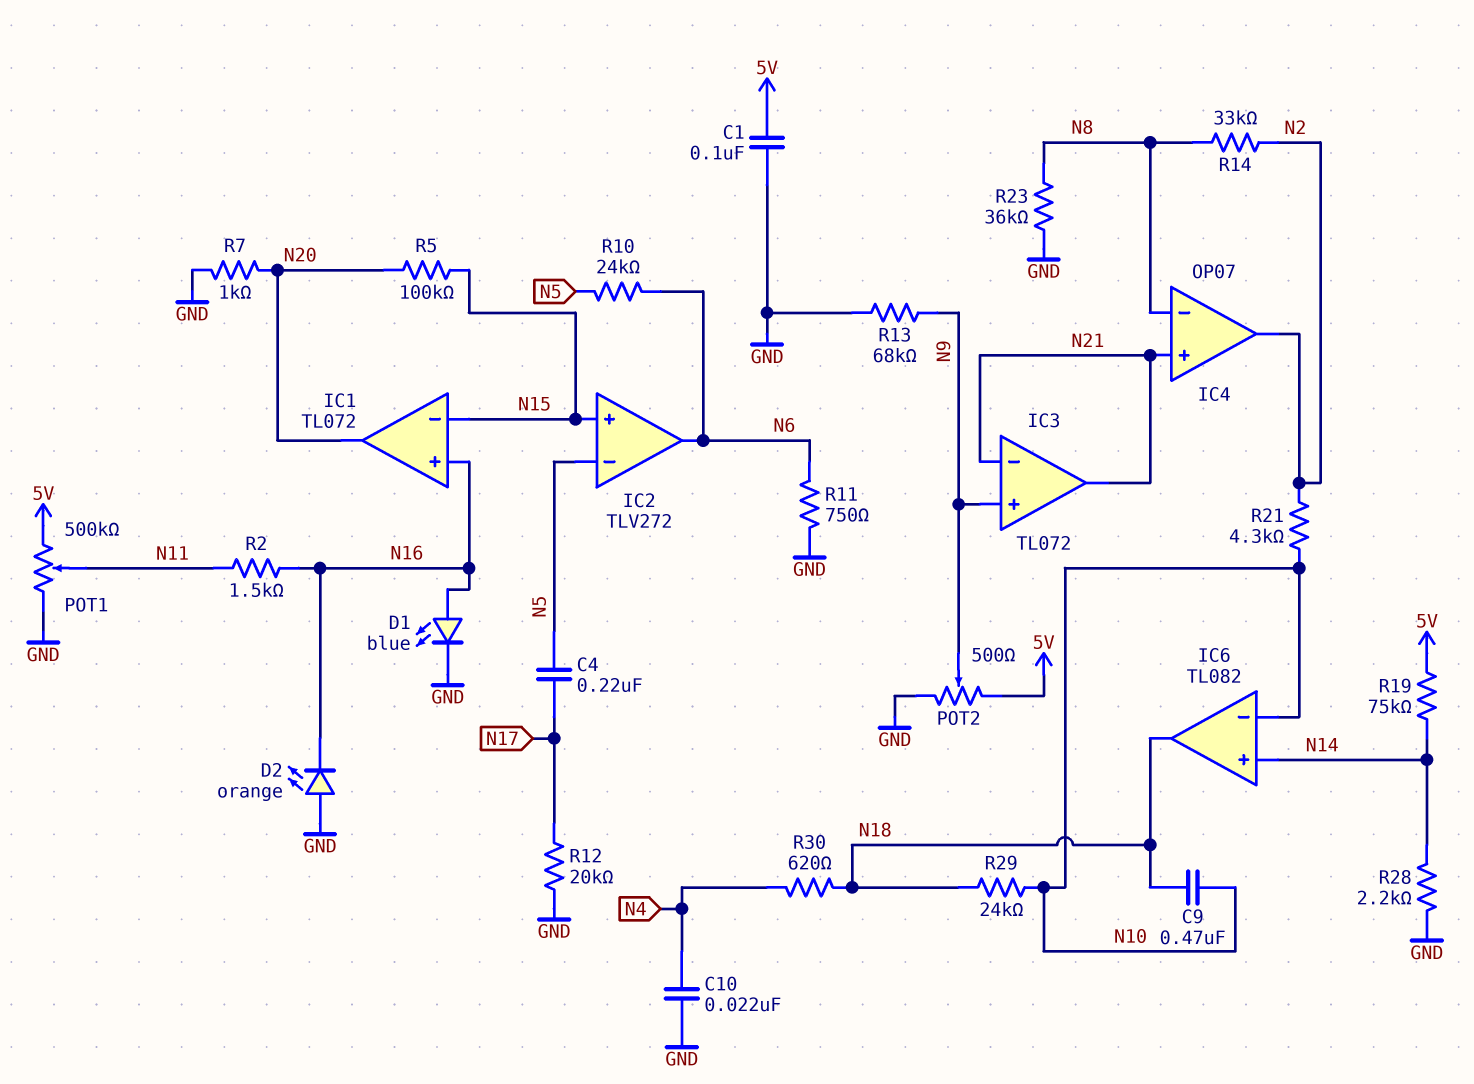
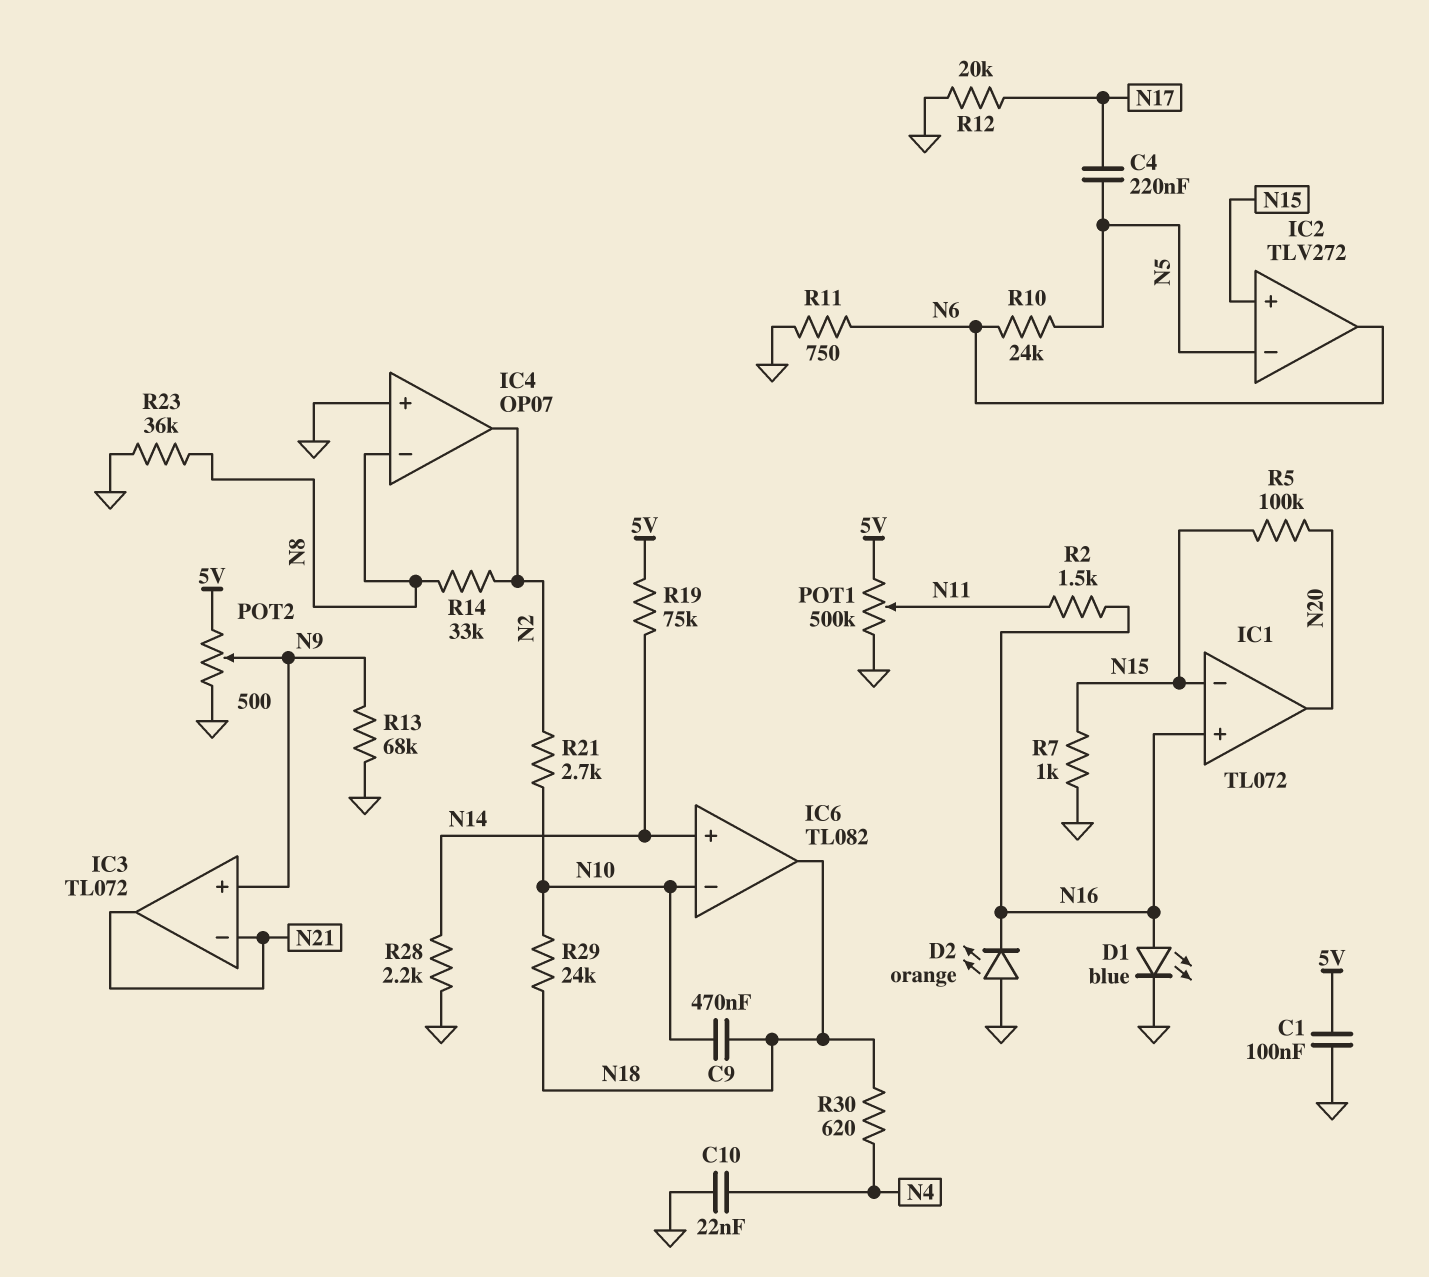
IC4 pin in+: N21 -> GND
R7: 1k (GND, N20) -> 1k (GND, N15)
R21: 4.3k (N2, N10) -> 2.7k (N2, N10)

